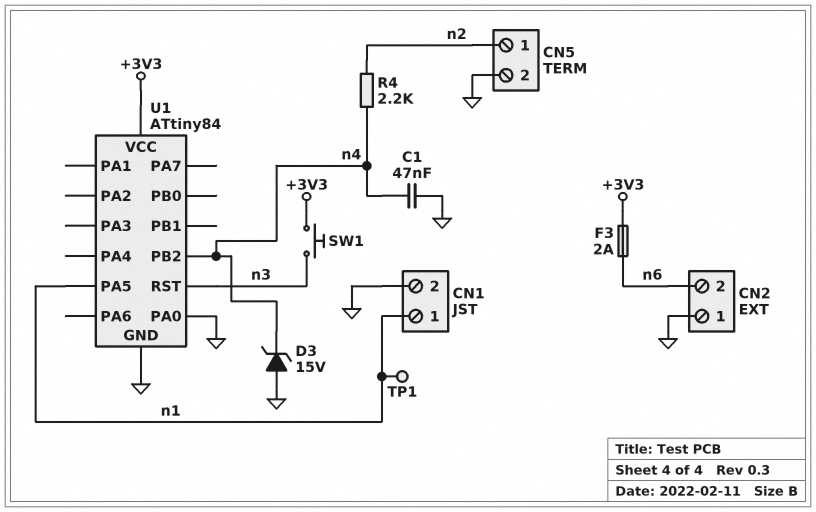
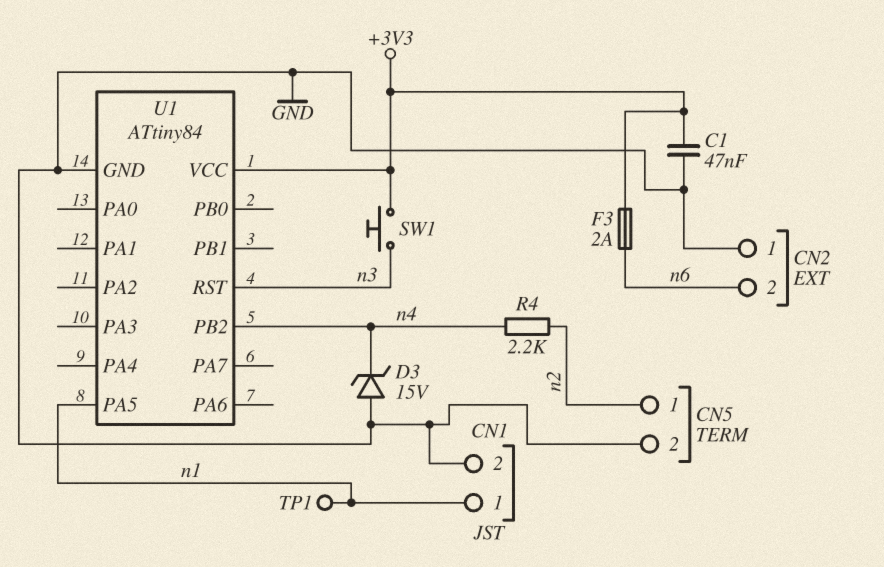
C1: 47nF (GND, n4) -> 47nF (+3V3, GND)
U1 pin PA0: GND -> none

